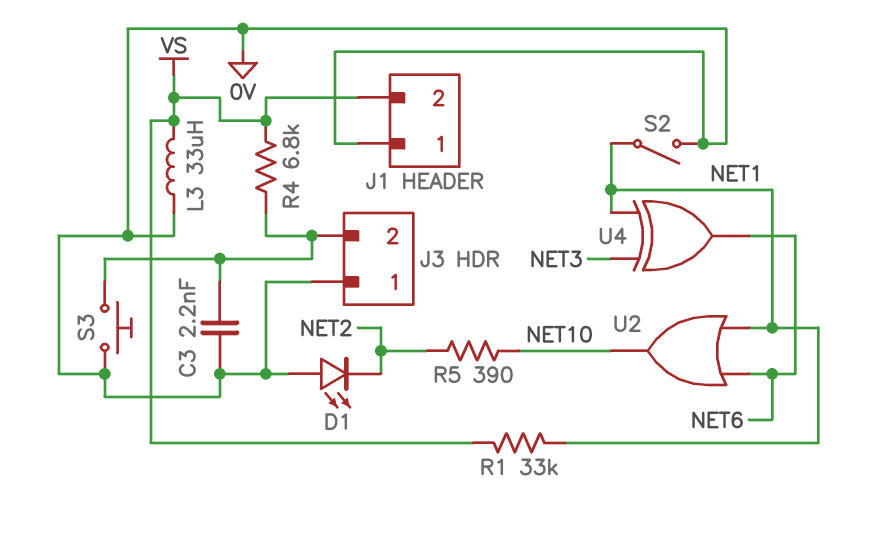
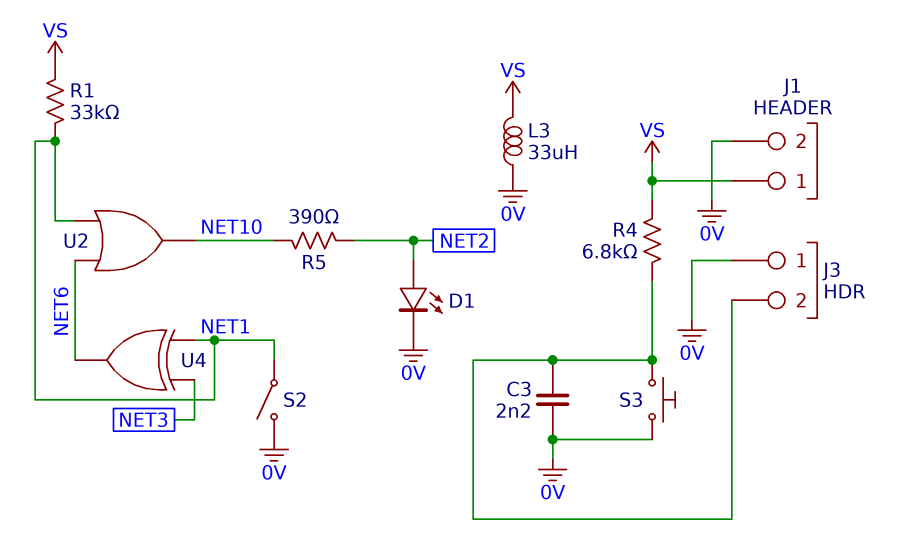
D1: LED (A 0V, K NET2) -> LED (A NET2, K 0V)
J1 pin 1: 0V -> VS
J1 pin 2: VS -> 0V

